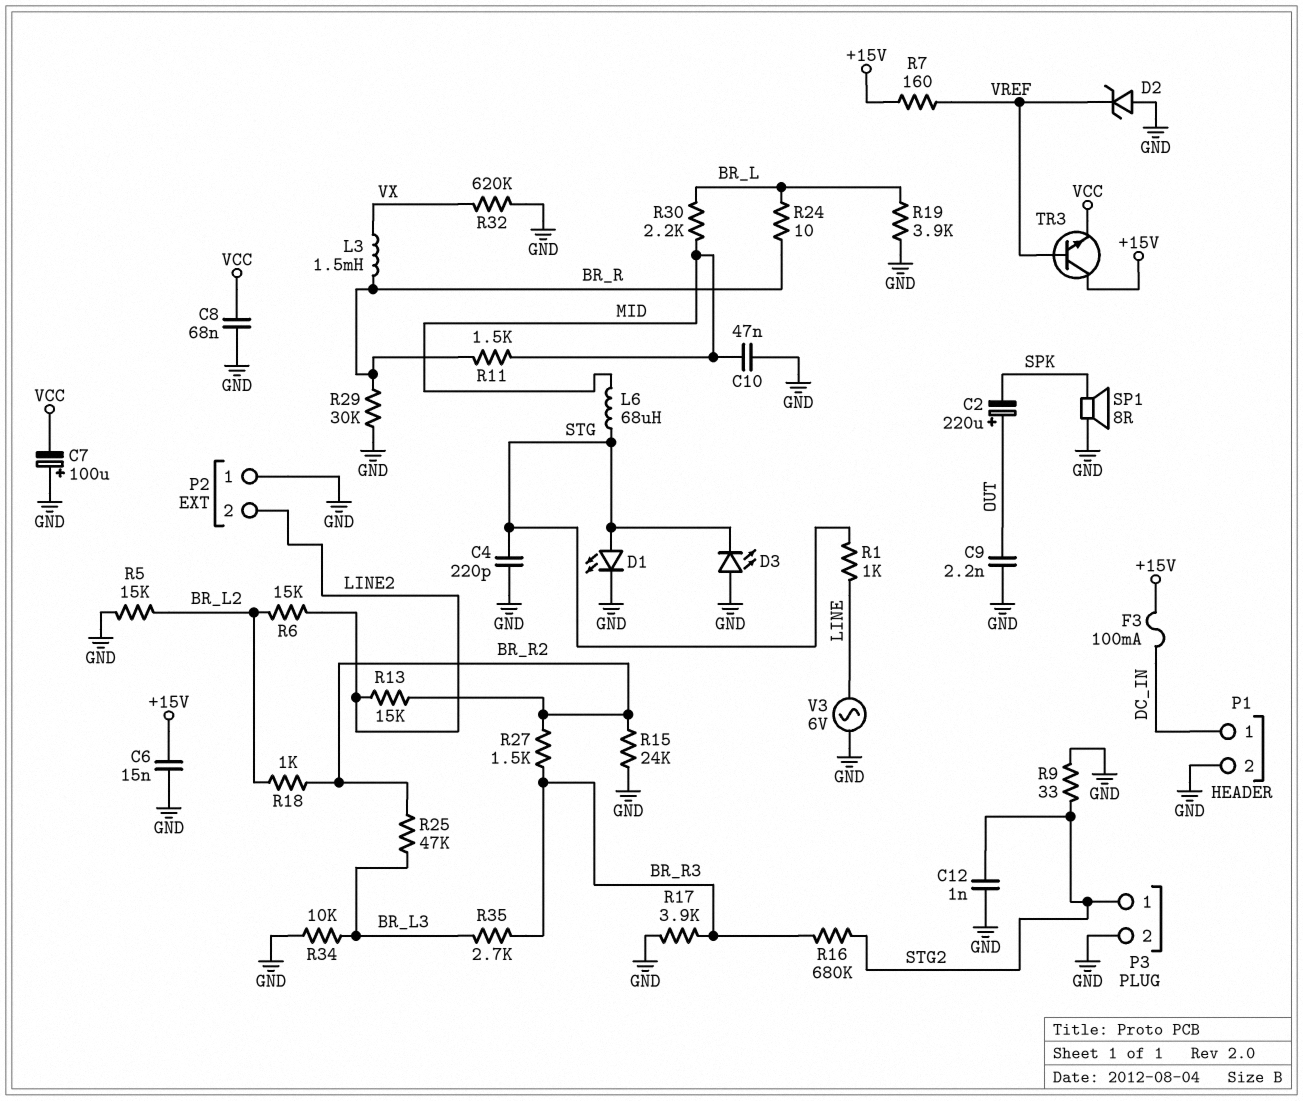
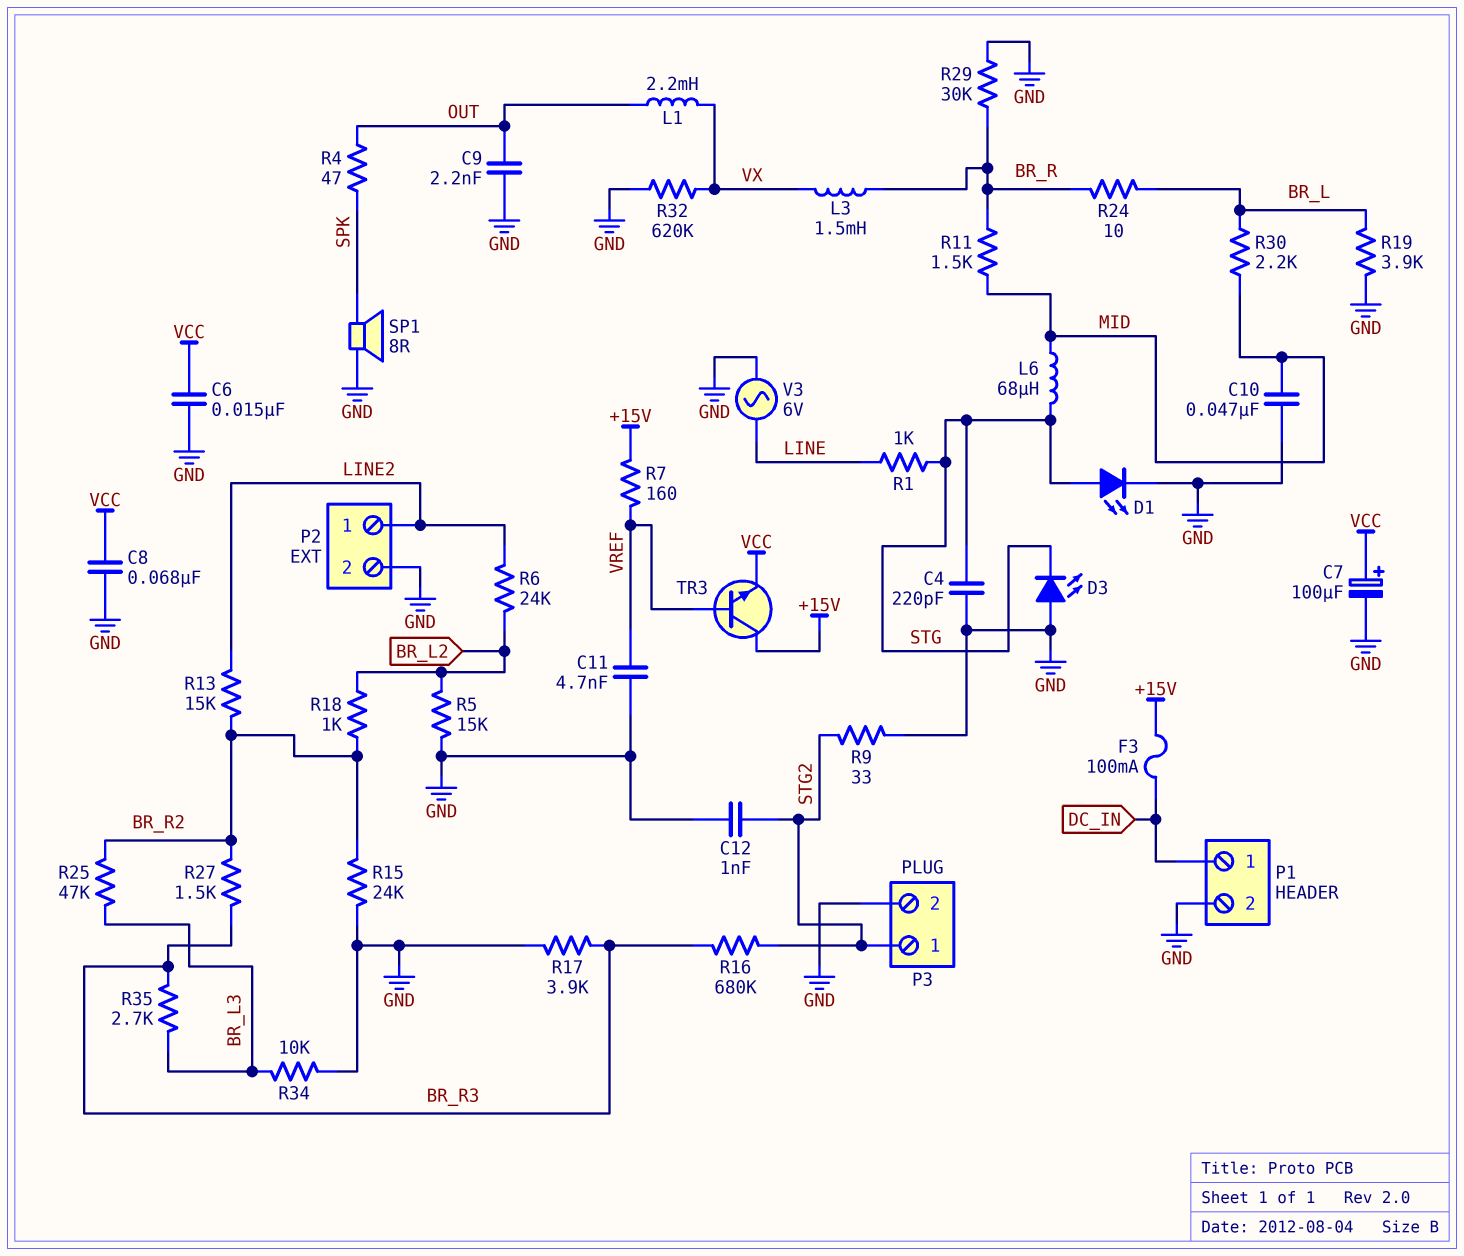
C2: 220uF (plus OUT, minus SPK) -> none
C6: 15nF (+15V, GND) -> 15nF (GND, VCC)
C7: 100uF (plus GND, minus VCC) -> 100uF (plus VCC, minus GND)
C11: none -> 4.7nF (GND, VREF)
D2: zener (A GND, K VREF) -> none
L1: none -> 2.2mH (OUT, VX)
P2 pin 1: GND -> LINE2
P2 pin 2: LINE2 -> GND
R4: none -> 47 (OUT, SPK)
R6: 15k (BR_L2, LINE2) -> 24k (BR_L2, LINE2)

